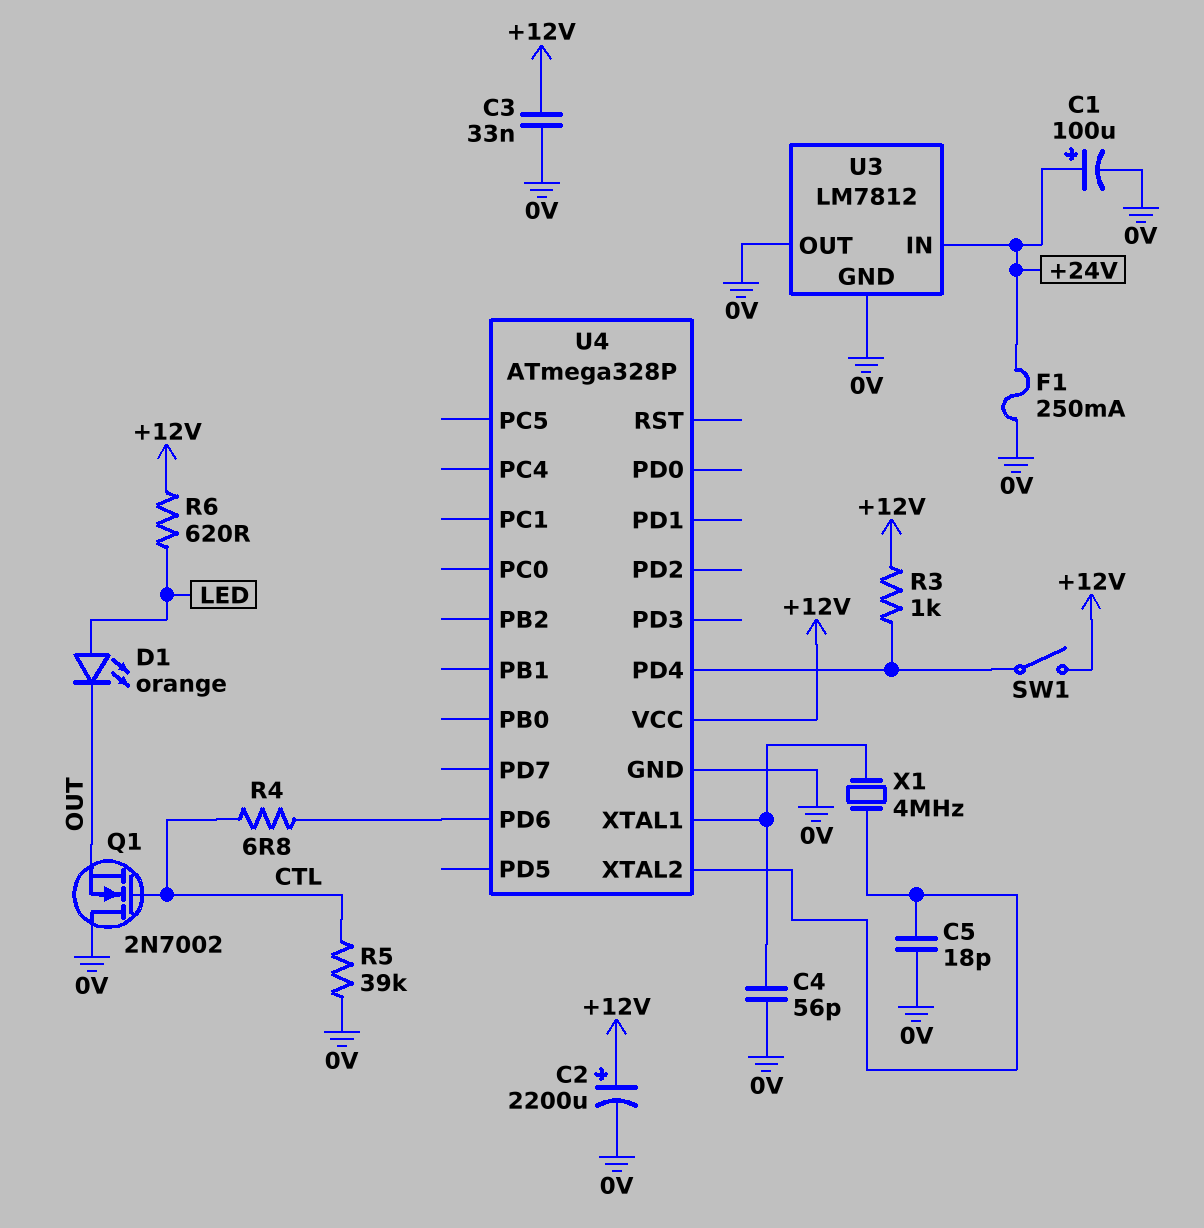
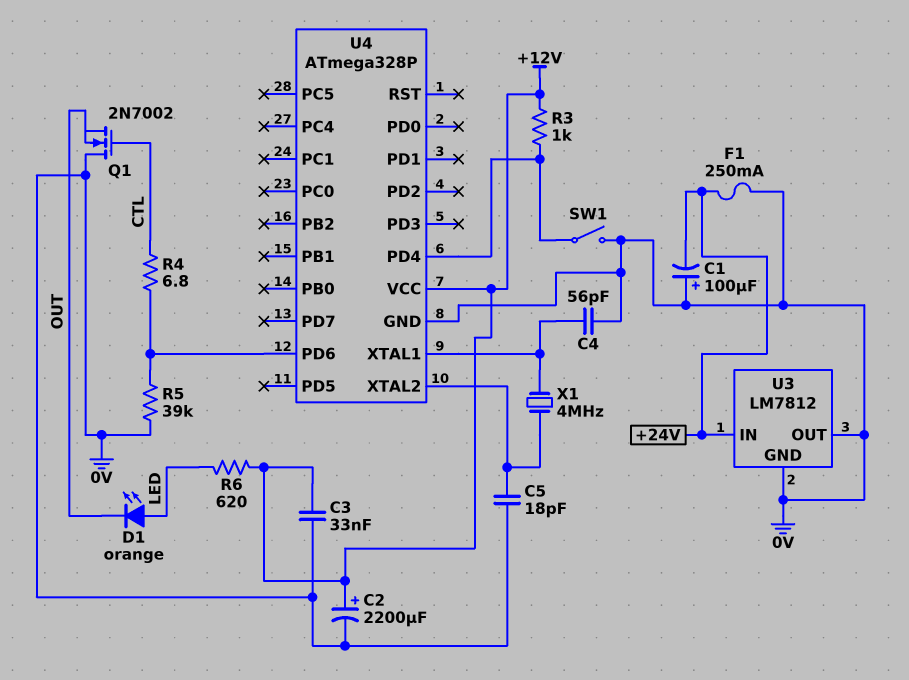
C1: 100uF (plus +24V, minus 0V) -> 100uF (plus 0V, minus +24V)
R5: 39k (0V, CTL) -> 39k (0V, U4/PD6)
SW1: switch (+12V, U4/PD4) -> switch (0V, U4/PD4)

